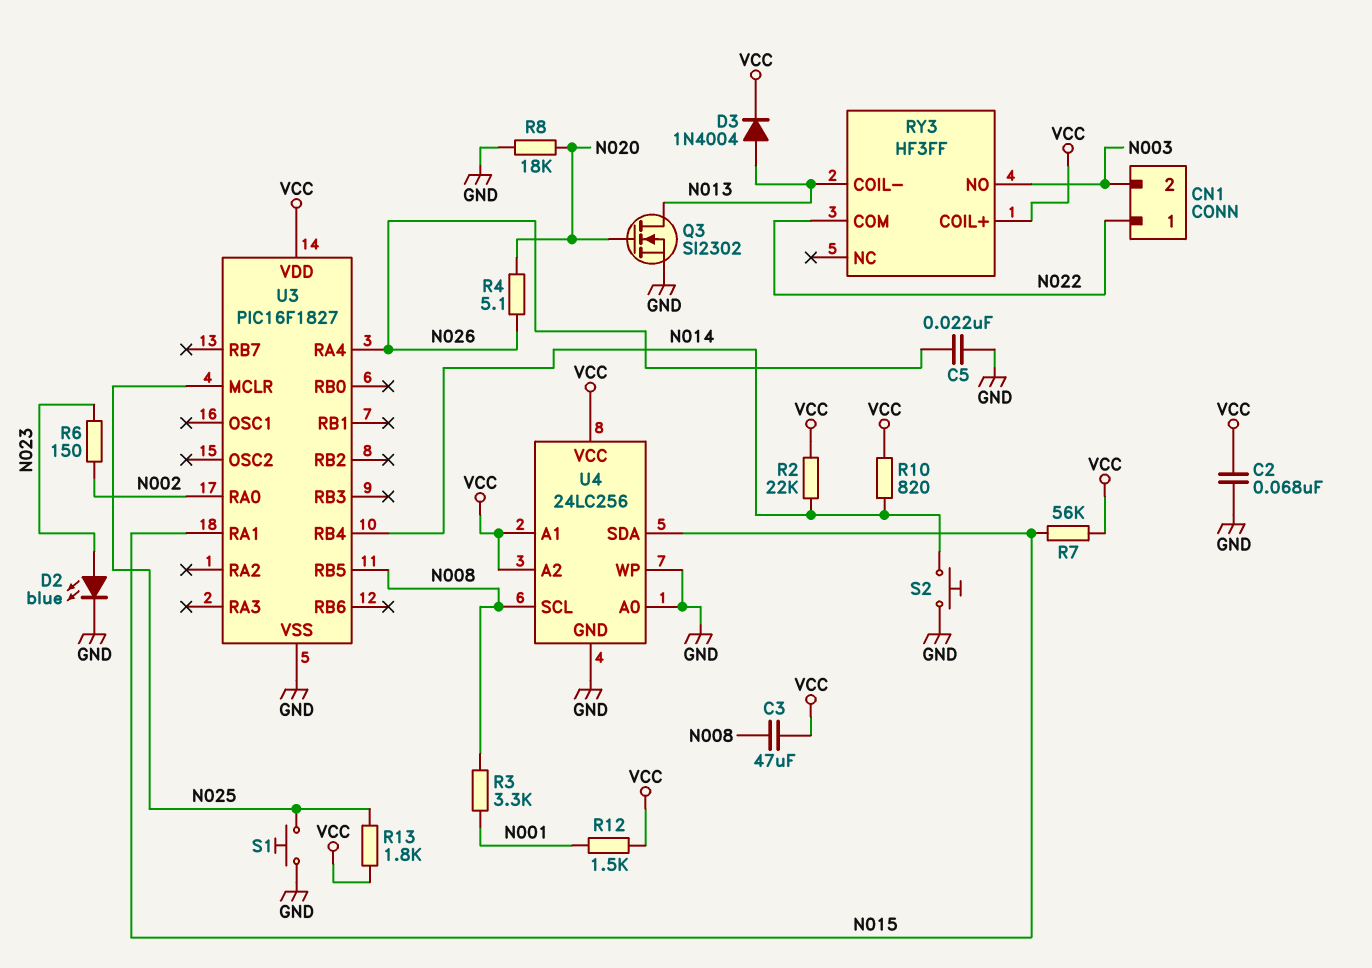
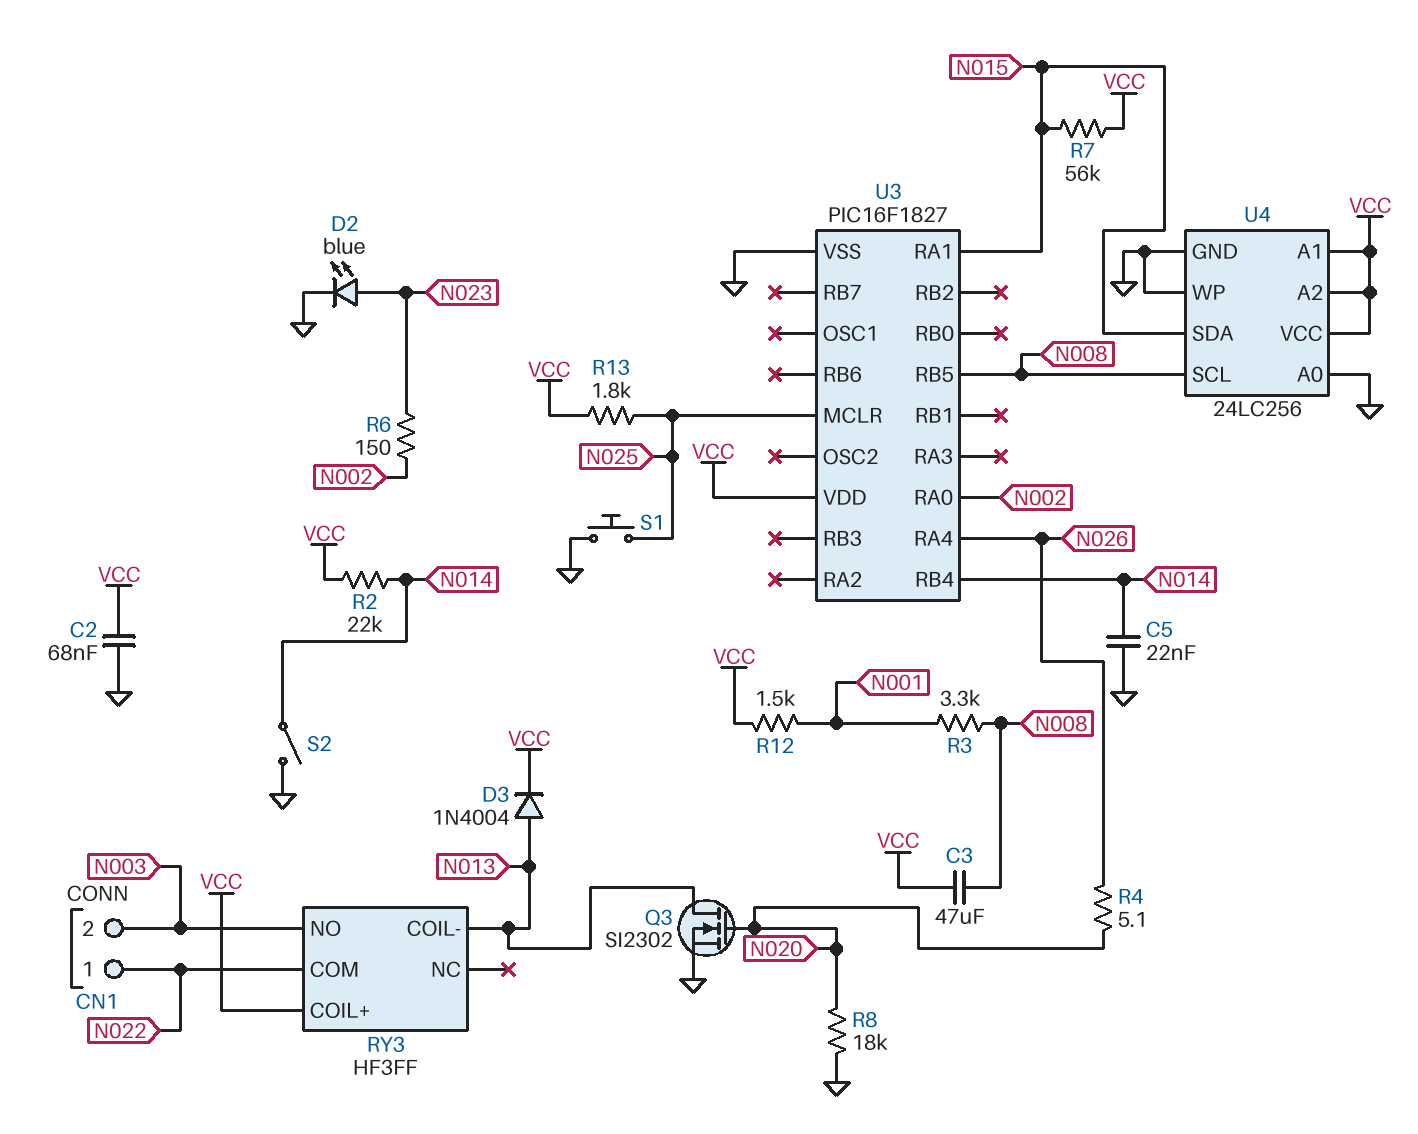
C5: 22nF (GND, N026) -> 22nF (GND, N014)
R10: 820 (N014, VCC) -> none
S2: button (GND, N014) -> switch (GND, N014)

